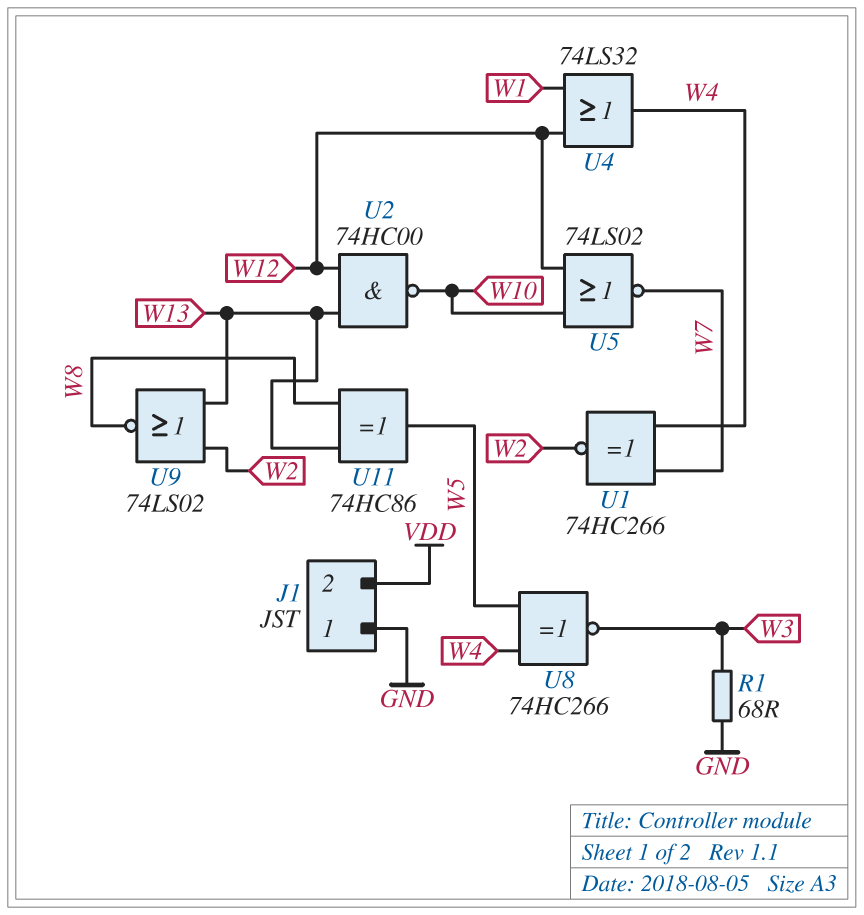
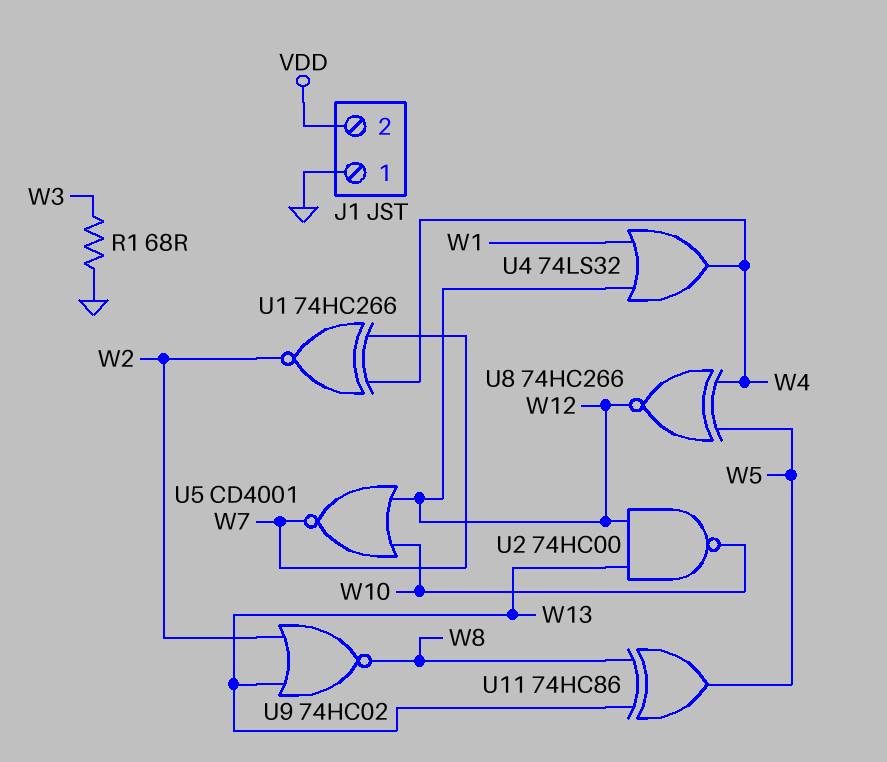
U5: NOR 74LS02 (in W10, in W12, out W7) -> NOR CD4001 (in W10, in W12, out W7)
U8: XNOR 74HC266 (in W4, in W5, out W3) -> XNOR 74HC266 (in W4, in W5, out W12)
U9: NOR 74LS02 (in W2, in W13, out W8) -> NOR 74HC02 (in W2, in W13, out W8)

